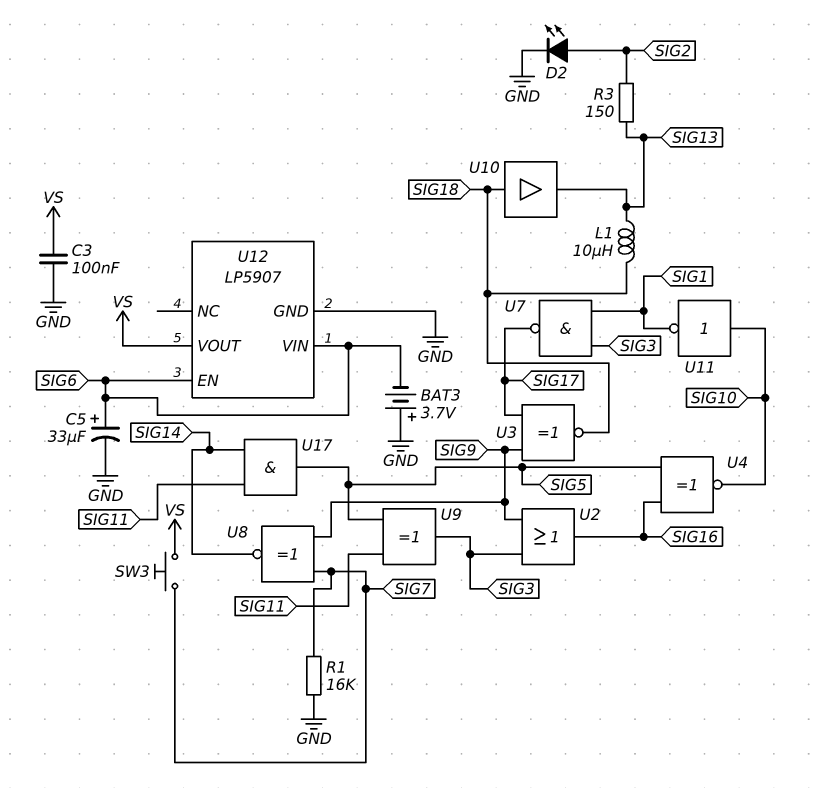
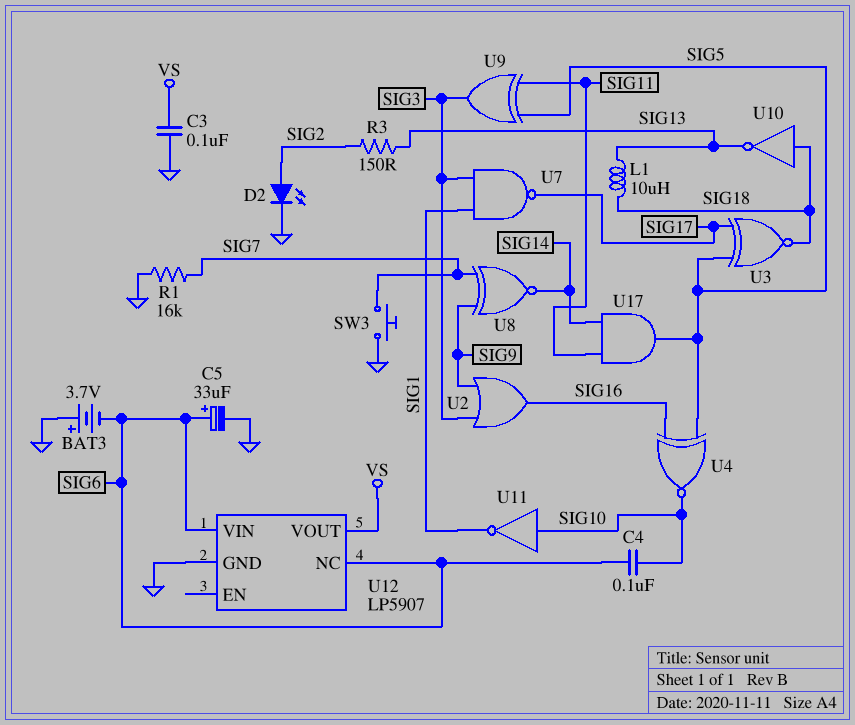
C4: none -> 100nF (SIG6, SIG10)
SW3: button (SIG7, VS) -> button (GND, SIG7)
U3: XNOR (in SIG9, in SIG17, out SIG18) -> XNOR (in SIG5, in SIG17, out SIG18)
U10: buffer (in SIG18, out SIG13) -> NOT (in SIG18, out SIG13)
U12 pin EN: SIG6 -> none
U12 pin NC: none -> SIG6

